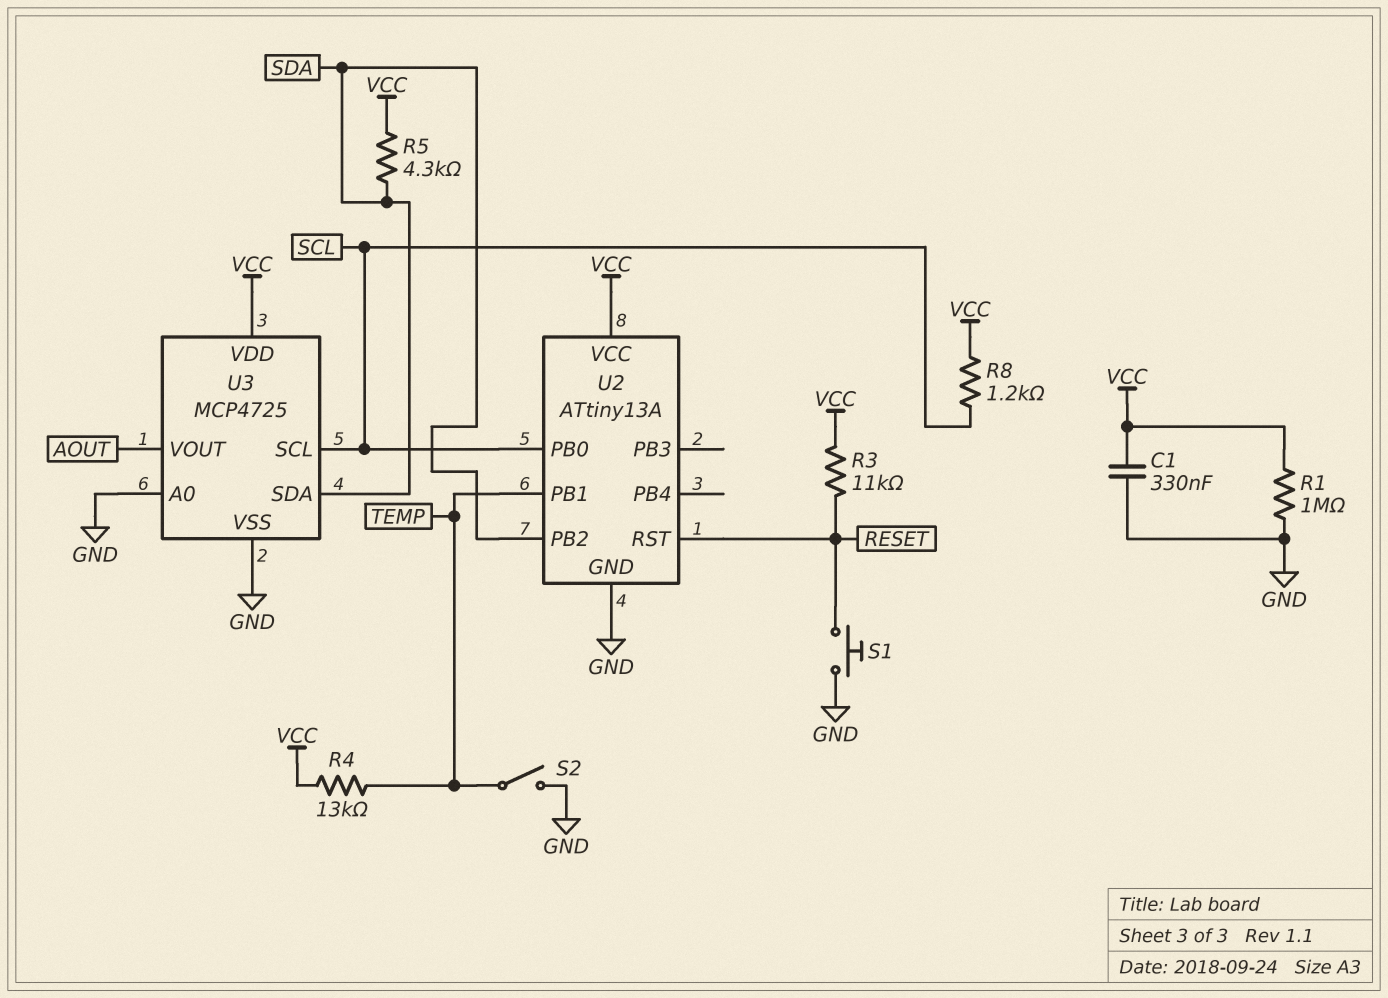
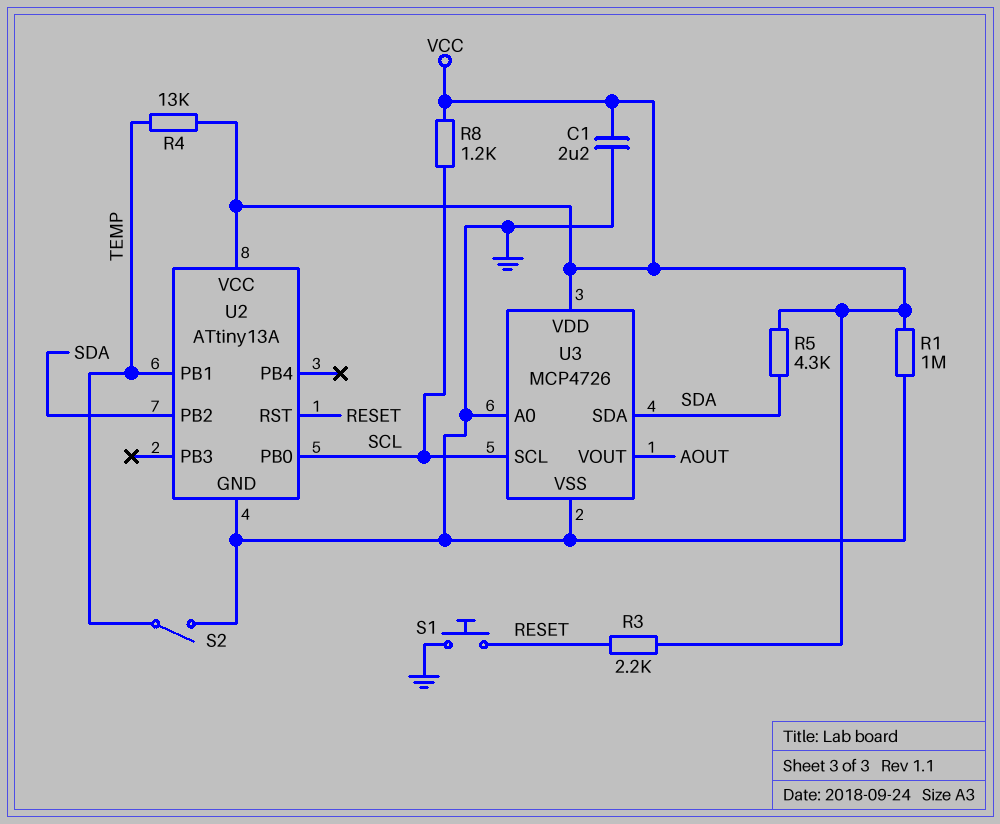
C1: 330nF (GND, VCC) -> 2.2uF (GND, VCC)
R3: 11k (RESET, VCC) -> 2.2k (RESET, VCC)
U3: MCP4725 -> MCP4726

